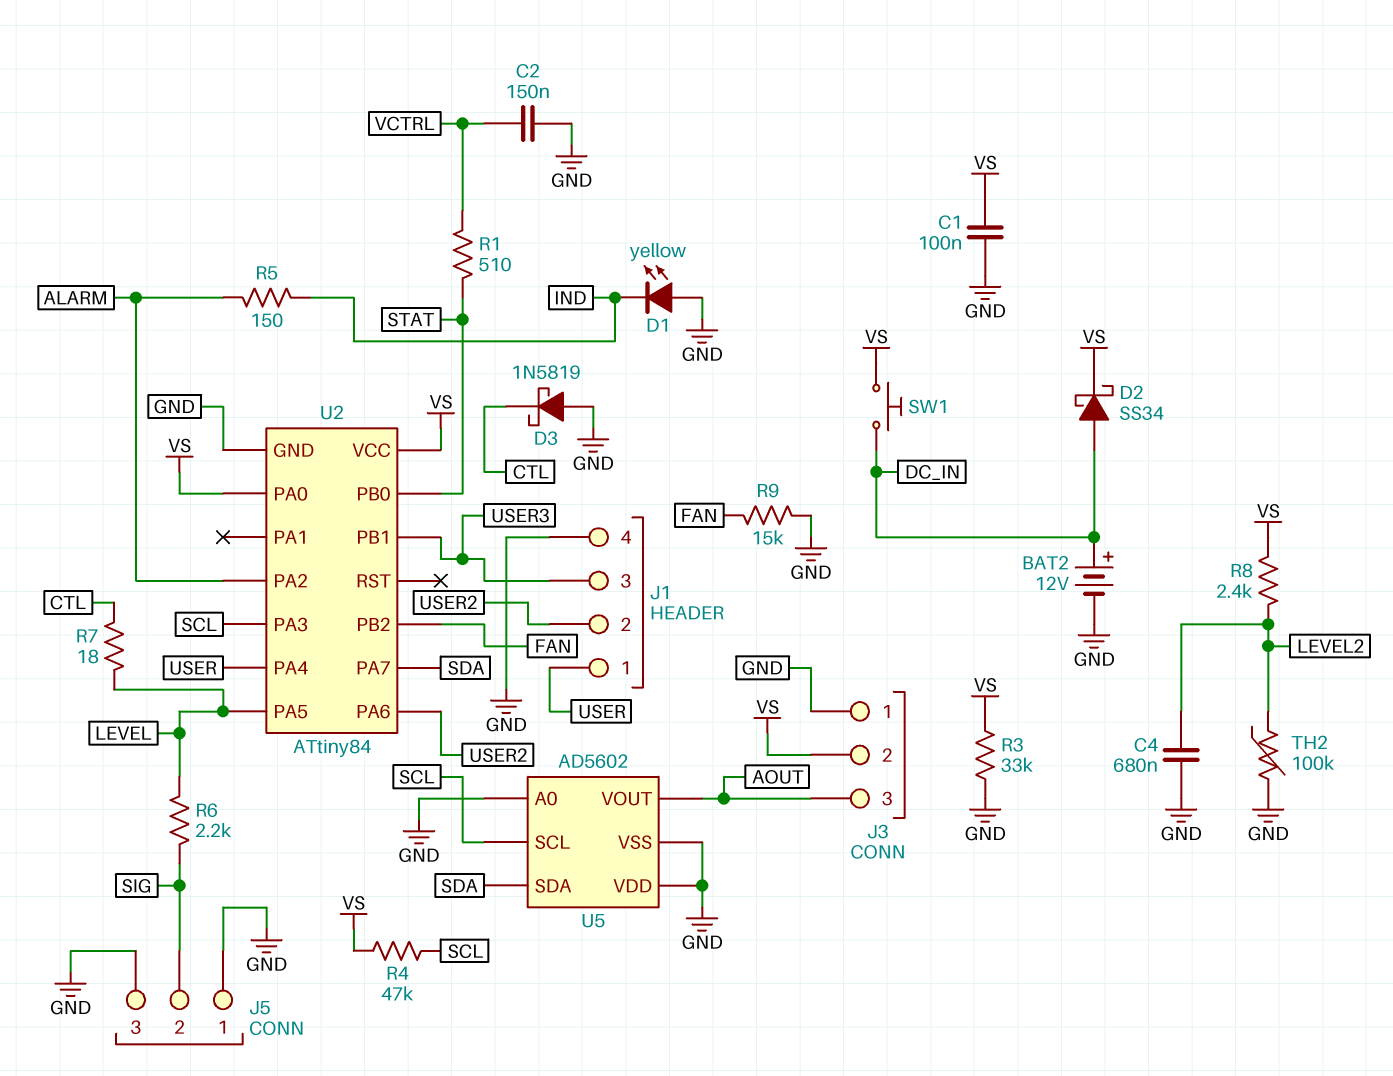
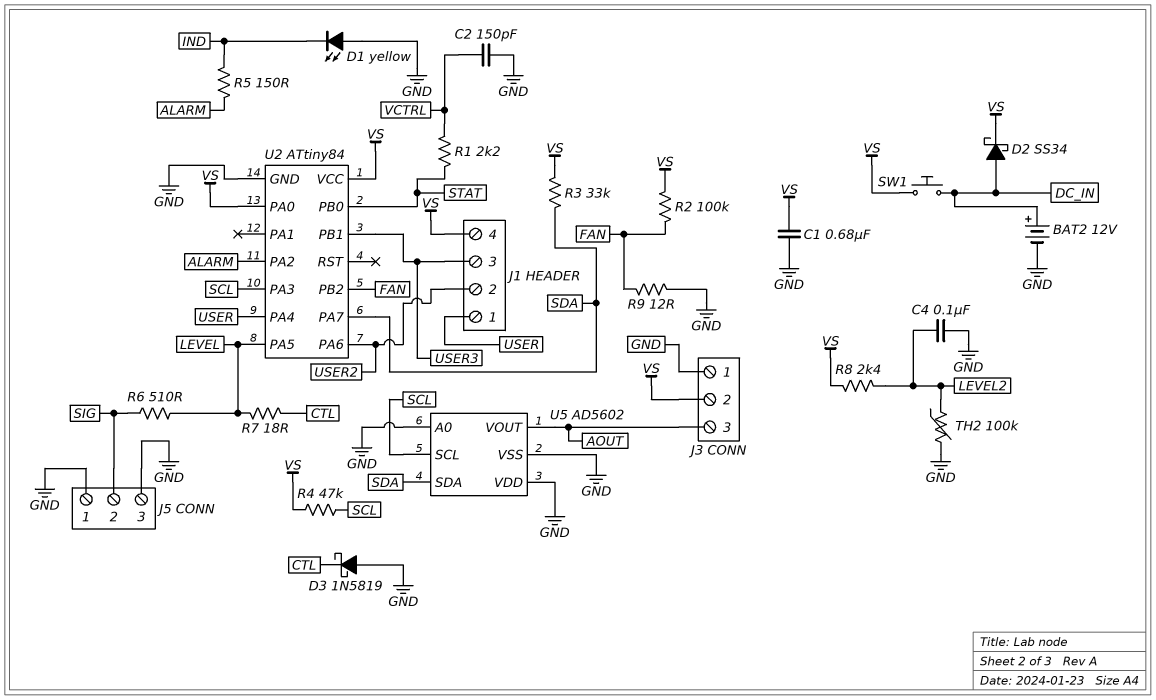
C1: 100nF (GND, VS) -> 680nF (GND, VS)
C2: 150nF (GND, VCTRL) -> 150pF (GND, VCTRL)
C4: 680nF (GND, LEVEL2) -> 100nF (GND, LEVEL2)
J1 pin 4: GND -> VS
R1: 510 (STAT, VCTRL) -> 2.2k (STAT, VCTRL)
R2: none -> 100k (FAN, VS)
R3: 33k (GND, VS) -> 33k (SDA, VS)
R6: 2.2k (LEVEL, SIG) -> 510 (LEVEL, SIG)
R9: 15k (FAN, GND) -> 12 (FAN, GND)

